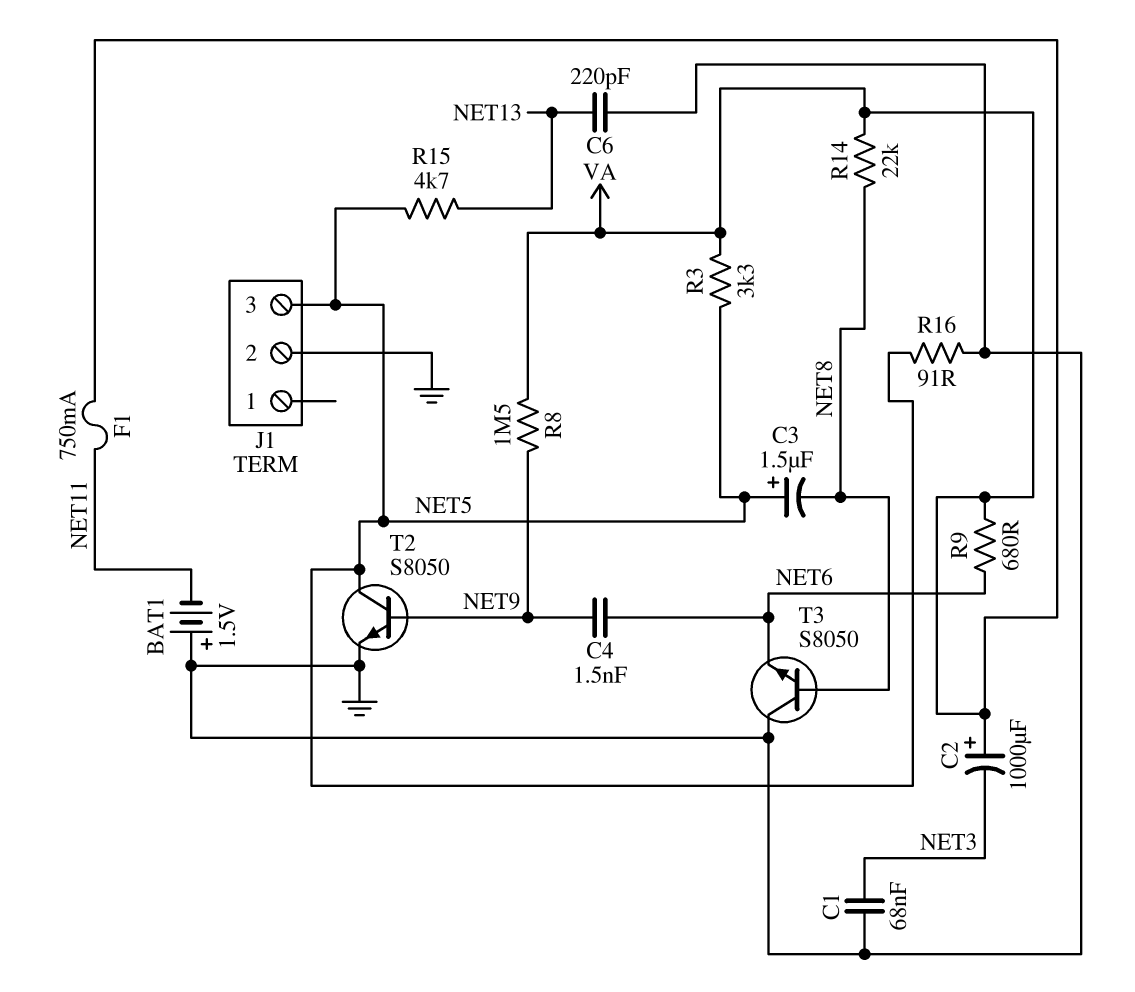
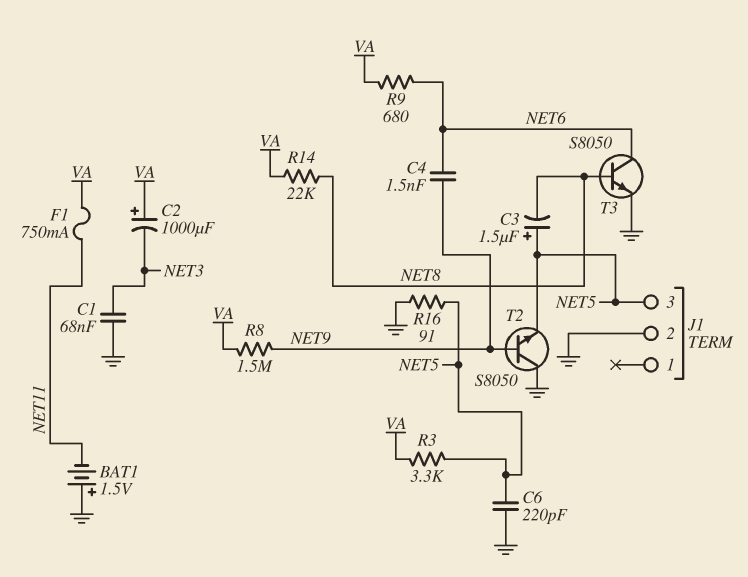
C6: 220pF (GND, NET13) -> 220pF (GND, NET5)
R15: 4.7k (NET5, NET13) -> none
T2: NPN S8050 (B NET9, C NET5, E GND) -> NPN S8050 (B NET9, C GND, E NET5)
T3: NPN S8050 (B NET8, C GND, E NET6) -> NPN S8050 (B NET8, C NET6, E GND)

